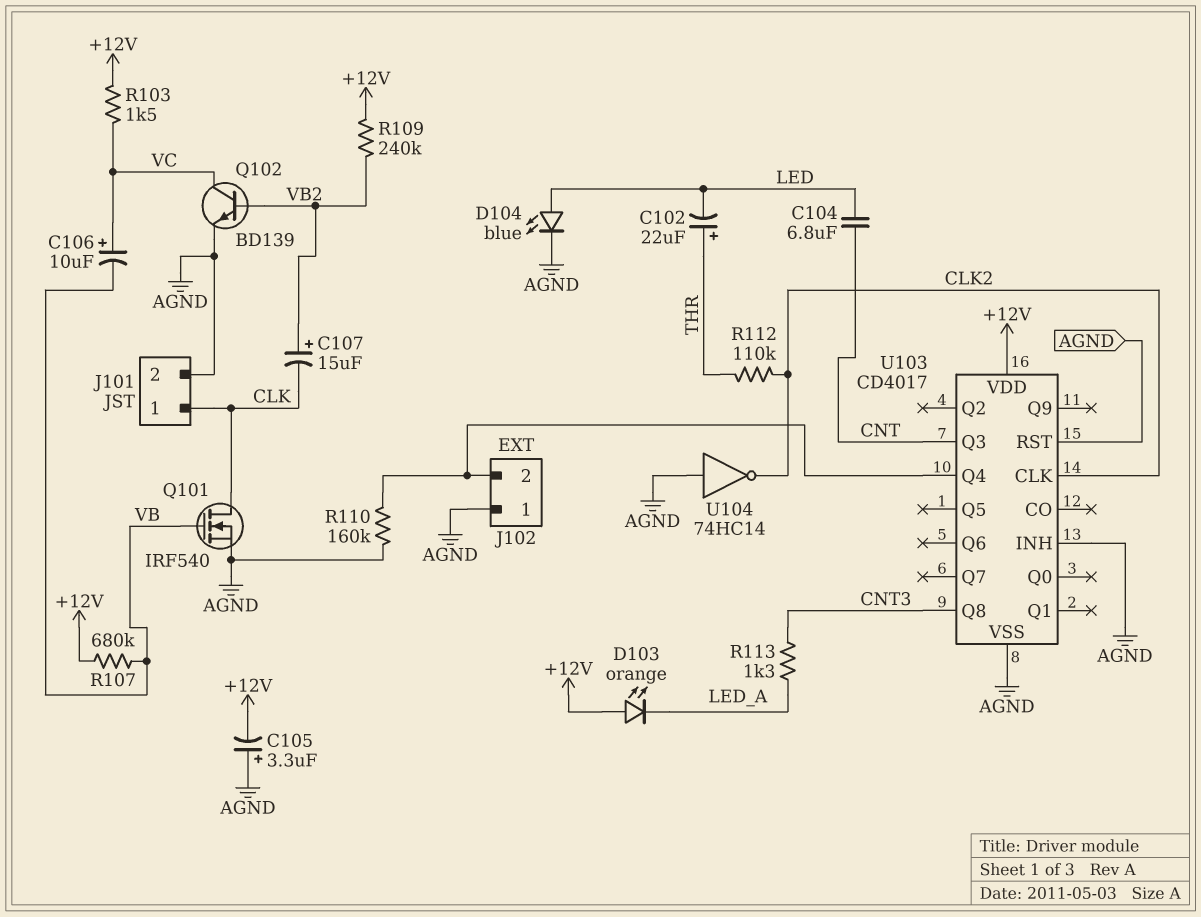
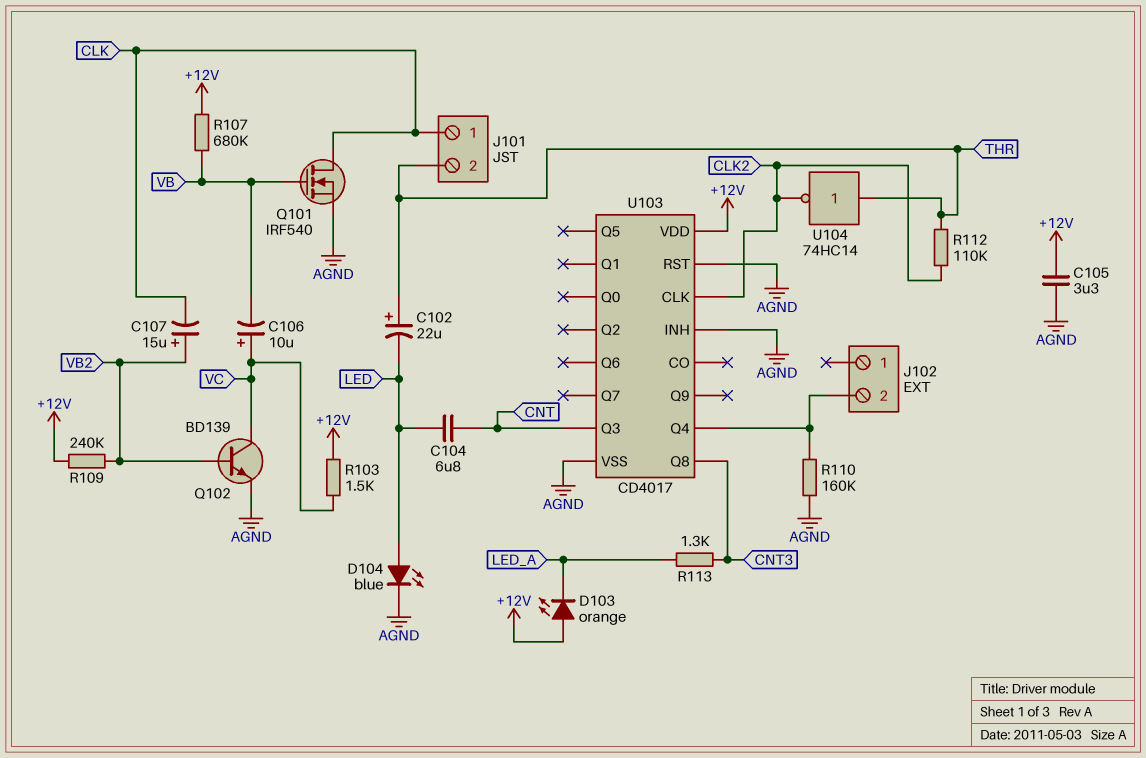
C105: 3.3uF (plus AGND, minus +12V) -> 3.3uF (+12V, AGND)
J101 pin 2: AGND -> THR
J102 pin 1: AGND -> none
U104: NOT 74HC14 (in AGND, out CLK2) -> NOT 74HC14 (in THR, out CLK2)

